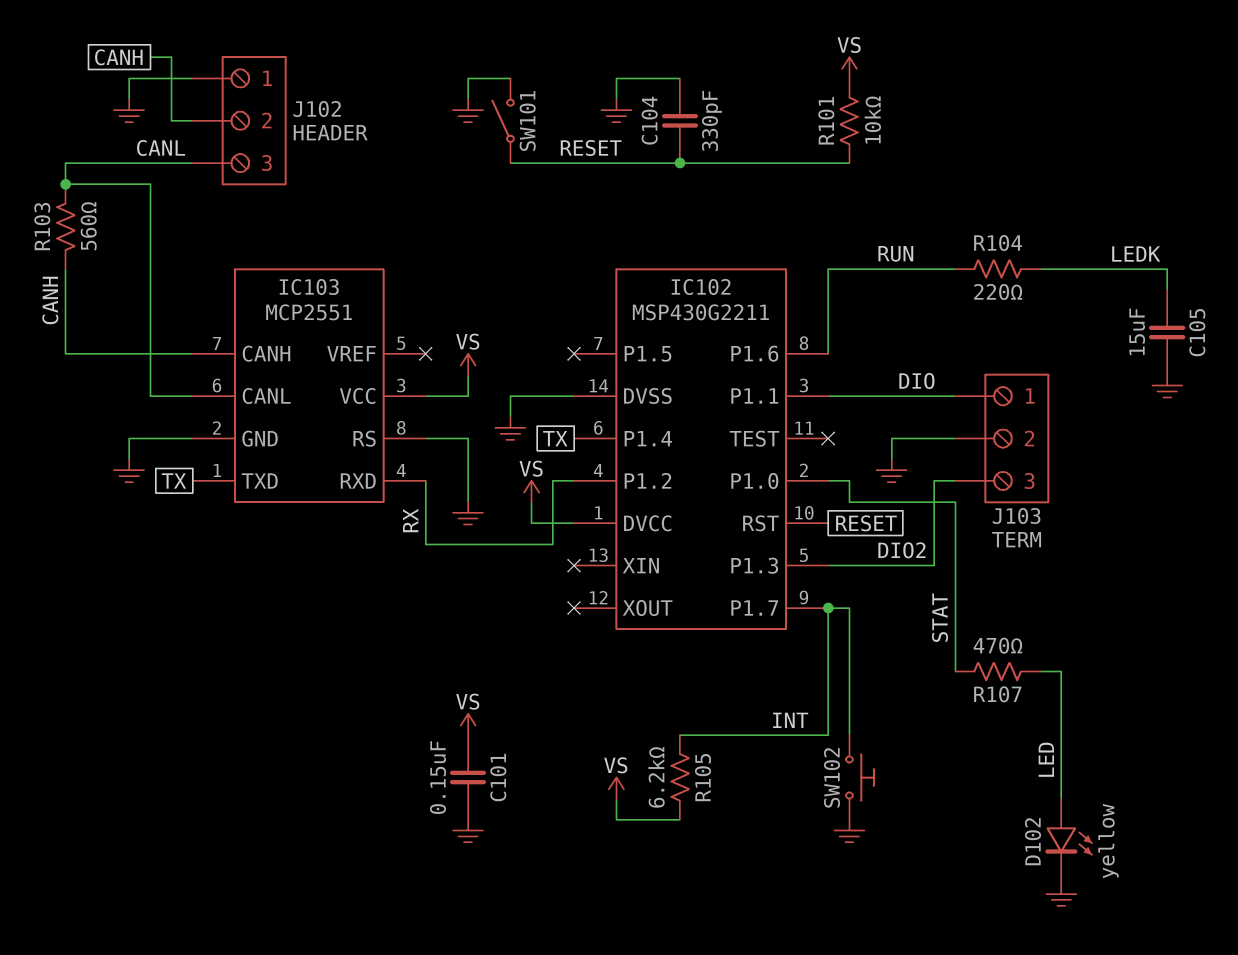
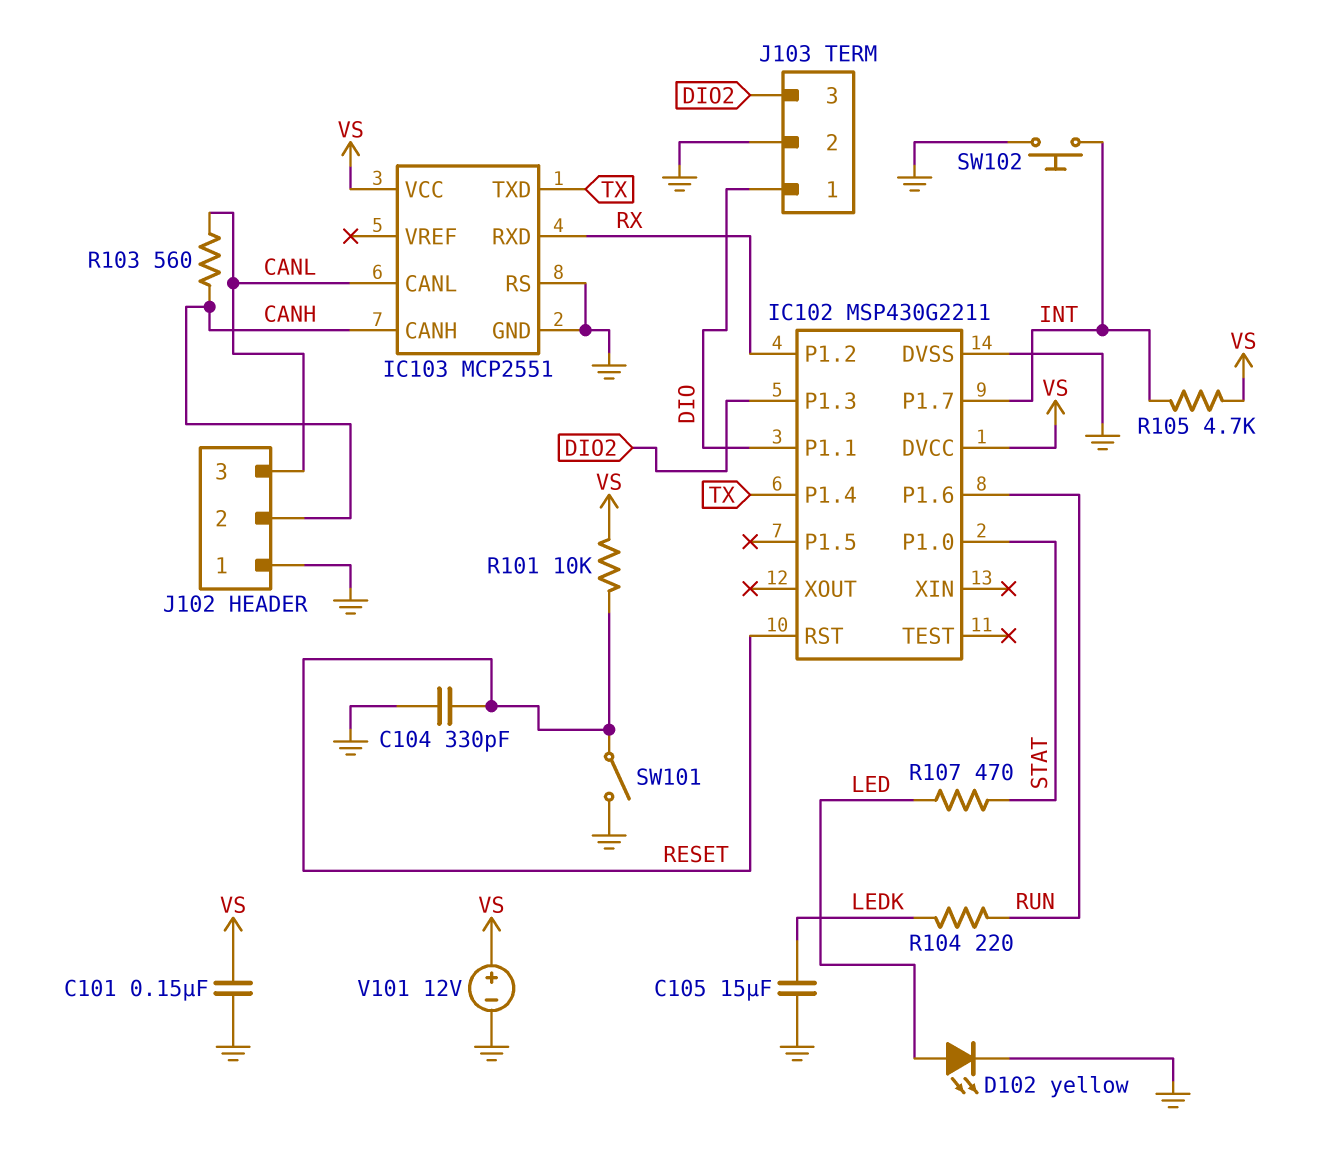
R105: 6.2k (INT, VS) -> 4.7k (INT, VS)
V101: none -> 12V (plus VS, minus GND)

